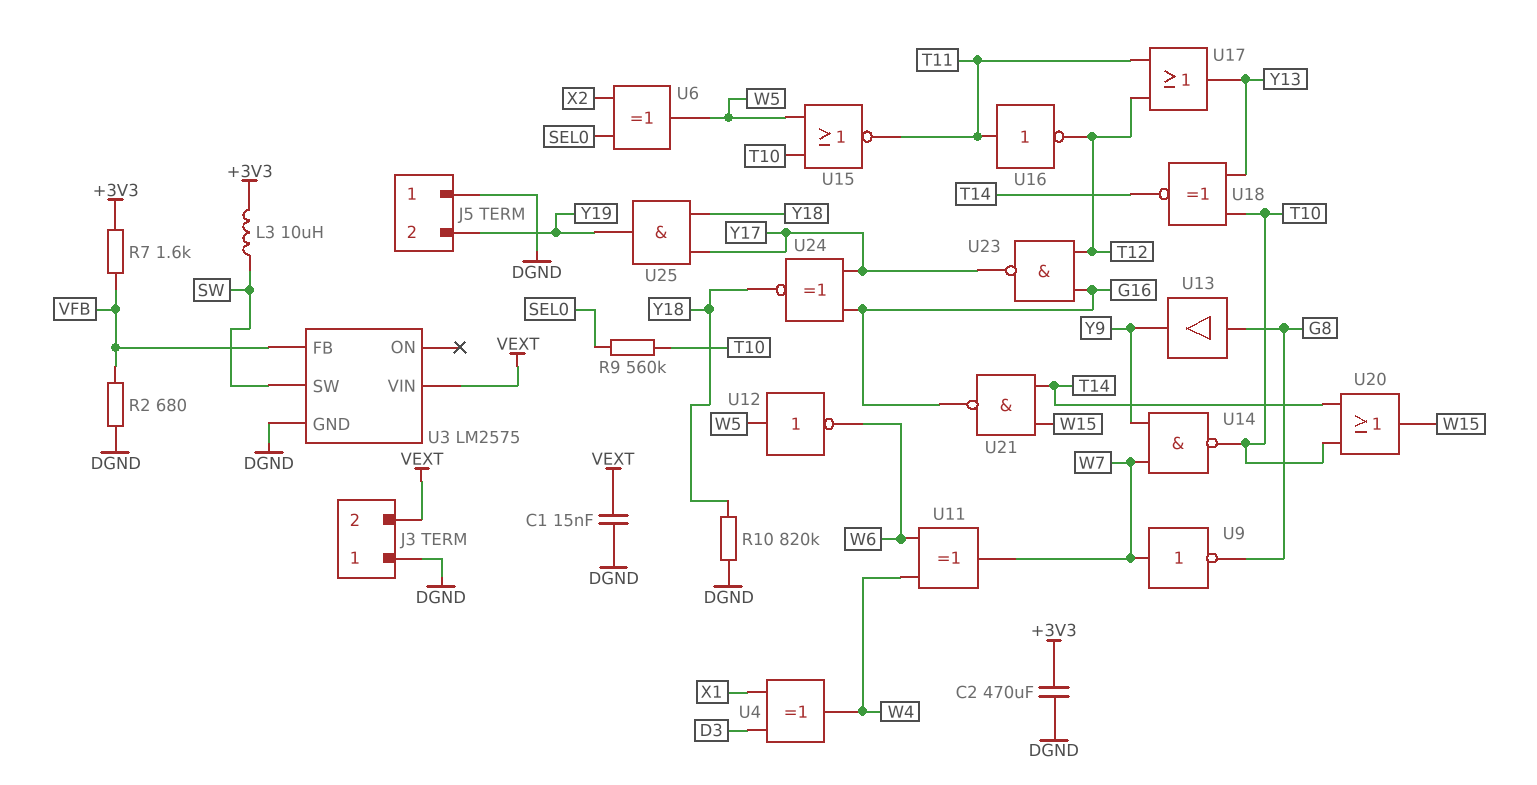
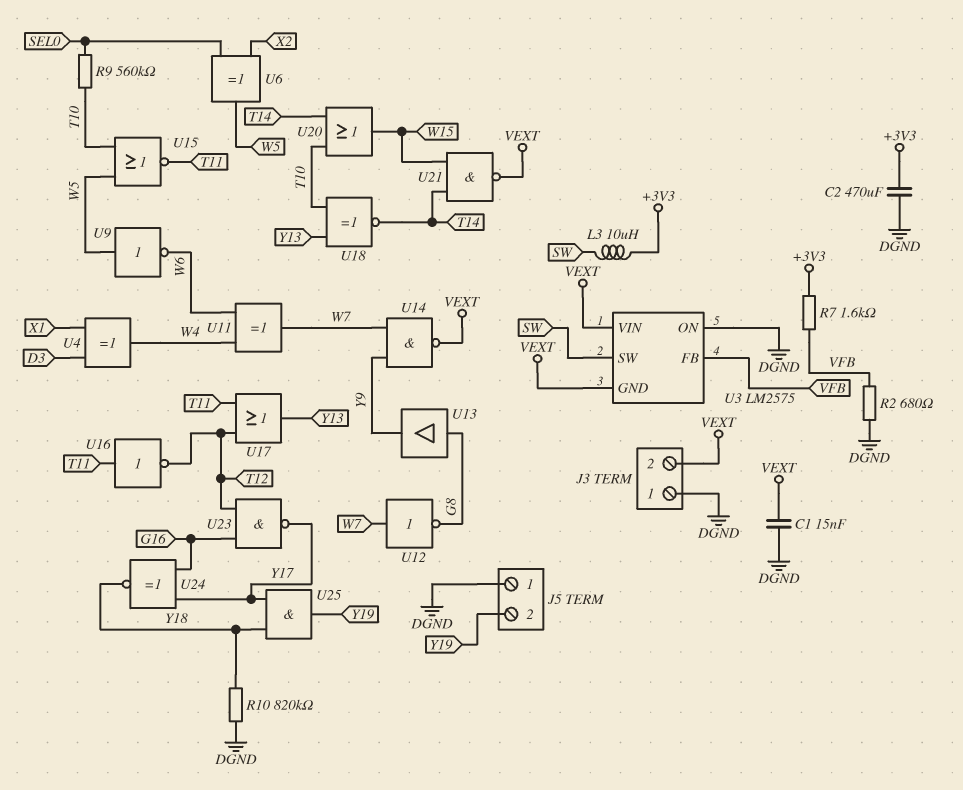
U3 pin GND: DGND -> VEXT
U3 pin ON: none -> DGND
U9: NOT (in W7, out G8) -> NOT (in W5, out W6)
U12: NOT (in W5, out W6) -> NOT (in W7, out G8)
U14: NAND (in W7, in Y9, out T10) -> NAND (in W7, in Y9, out VEXT)
U21: NAND (in T14, in W15, out G16) -> NAND (in T14, in W15, out VEXT)

